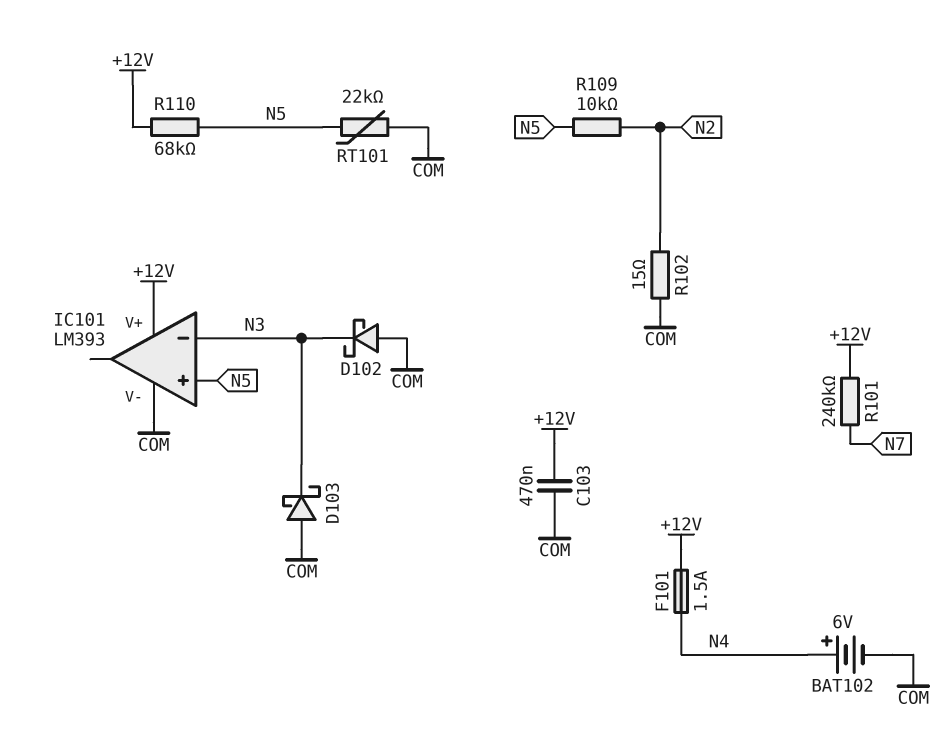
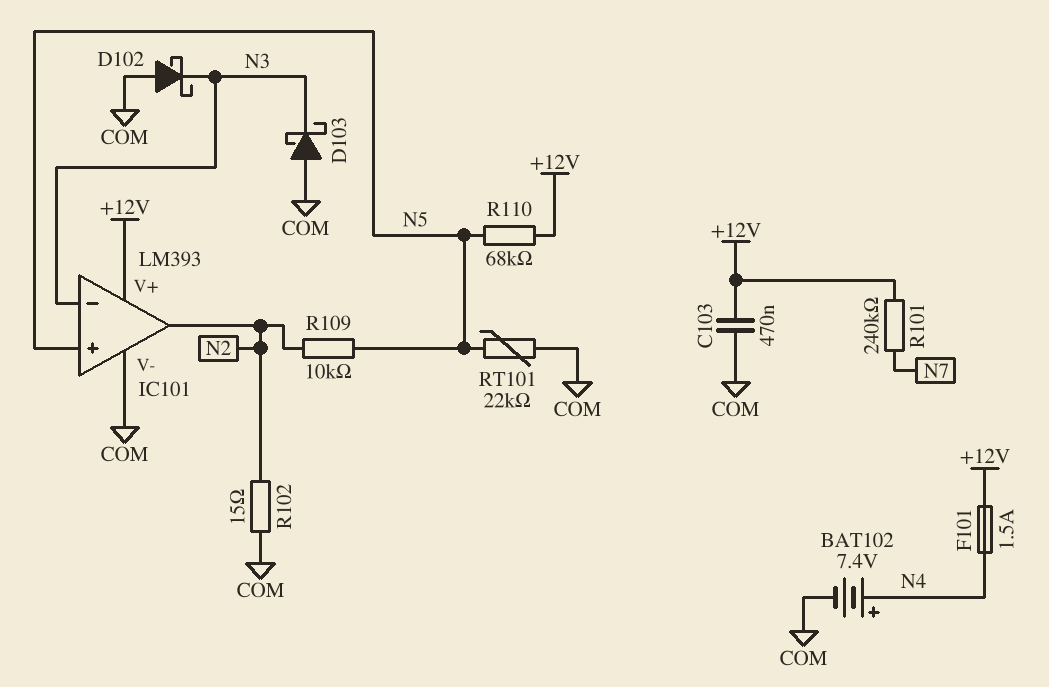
BAT102: 6V (plus N4, minus COM) -> 7.4V (plus N4, minus COM)
IC101 pin out: none -> N2

